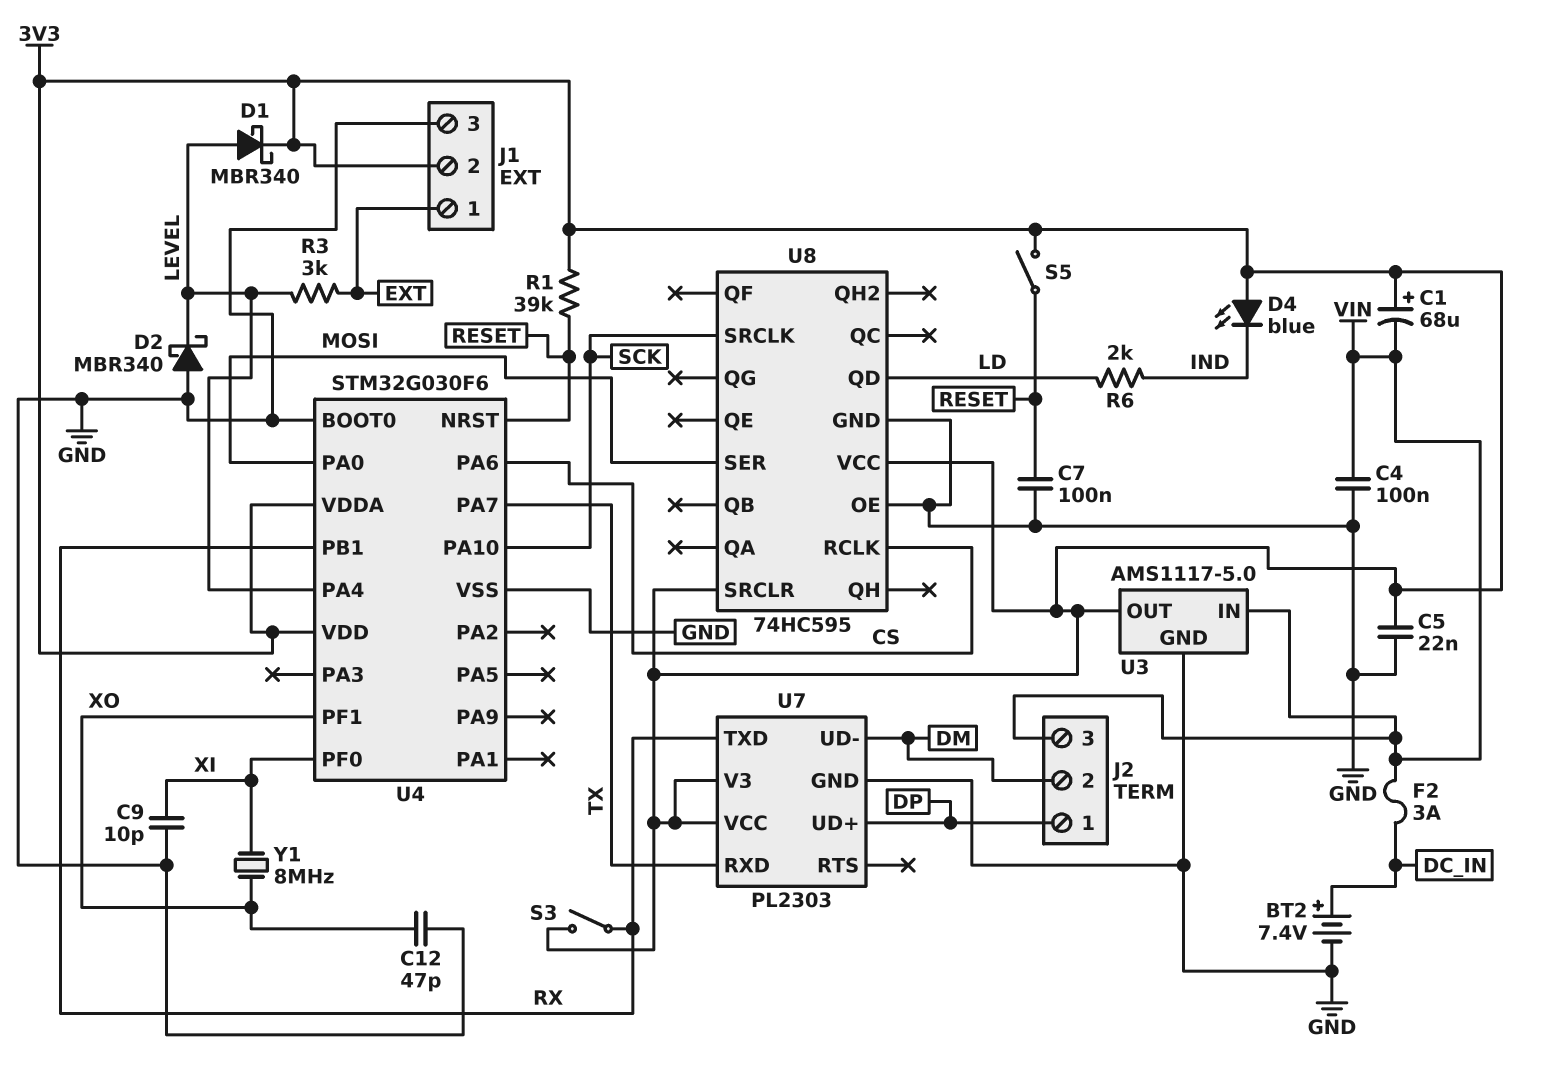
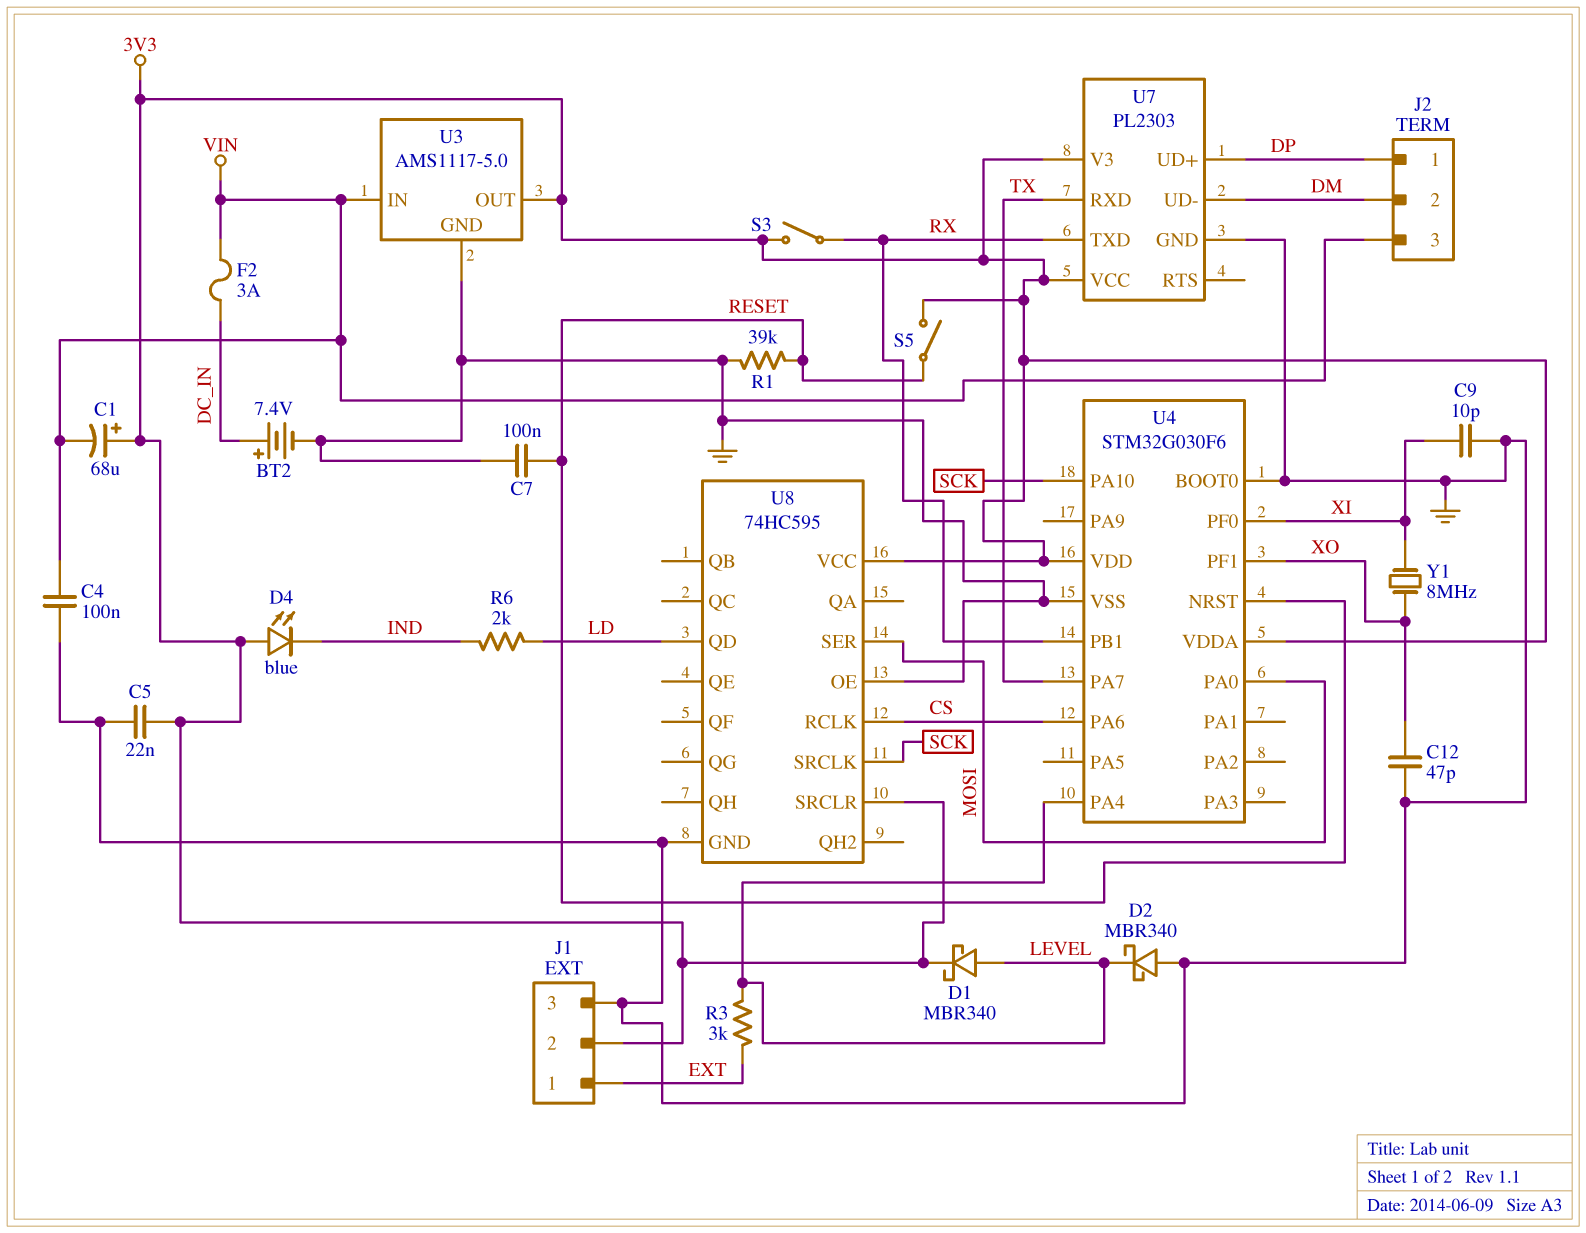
R1: 39k (3V3, RESET) -> 39k (GND, RESET)

